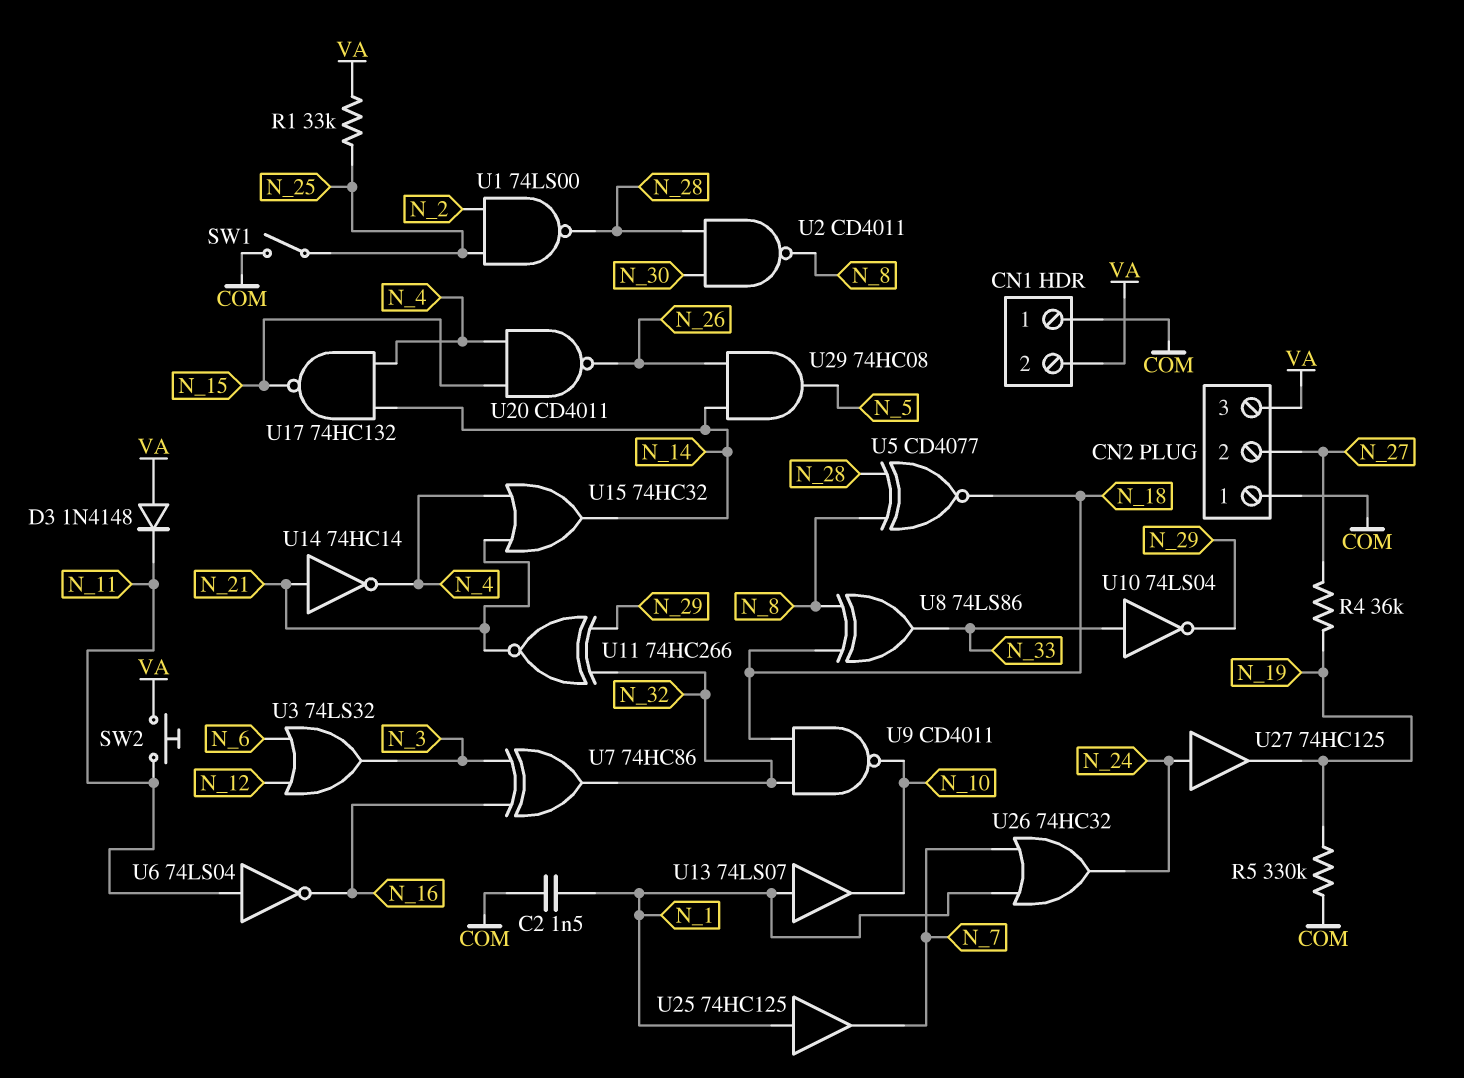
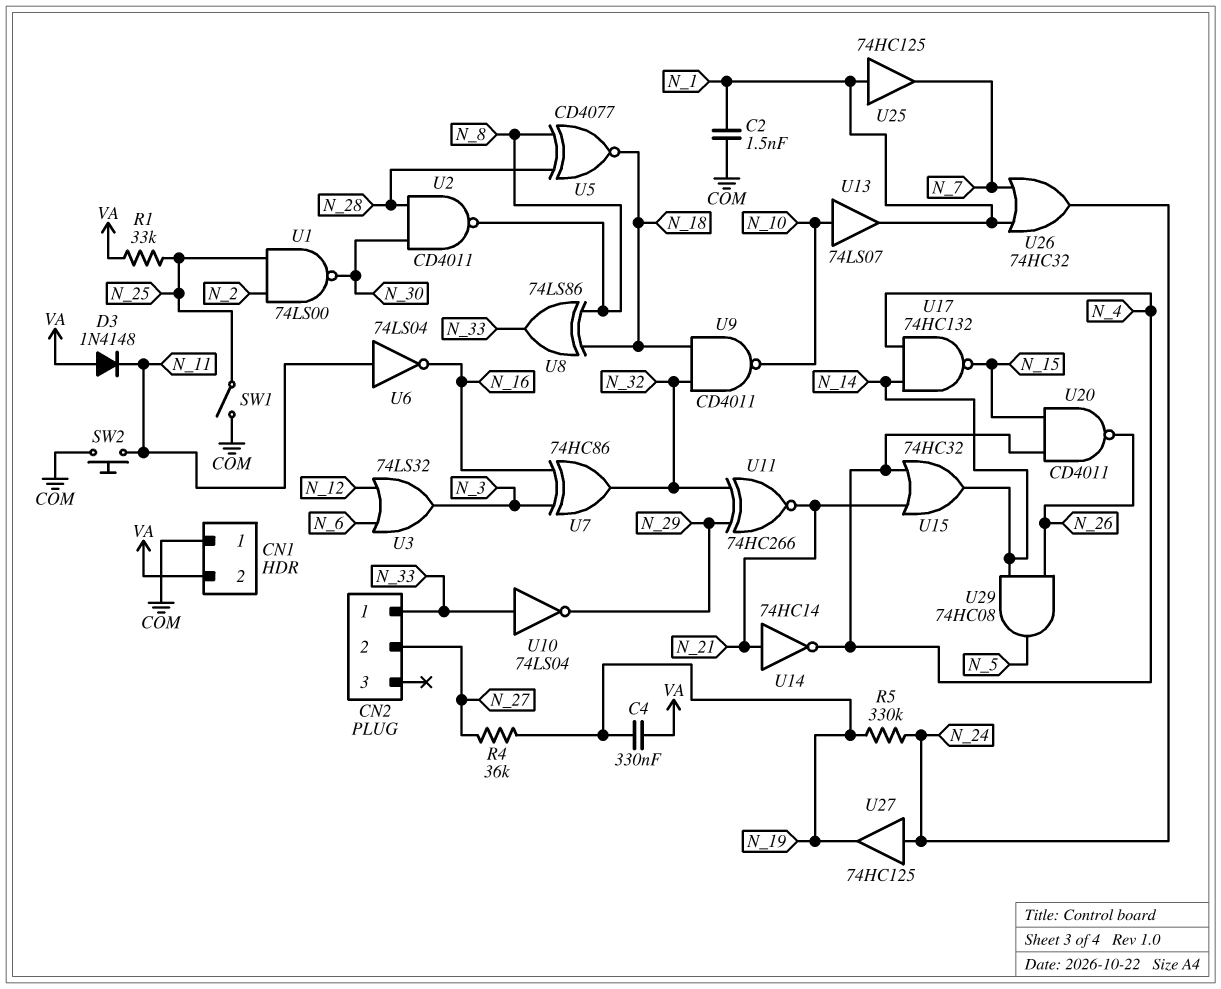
C4: none -> 330nF (N_19, VA)
CN2 pin 1: COM -> N_33
CN2 pin 3: VA -> none
R5: 330k (COM, N_19) -> 330k (N_19, N_24)
SW2: button (N_11, VA) -> button (COM, N_11)
U1: NAND 74LS00 (in N_2, in N_25, out N_28) -> NAND 74LS00 (in N_2, in N_25, out N_30)
U13: buffer 74LS07 (in N_1, out N_10) -> buffer 74LS07 (in N_10, out N_1)

